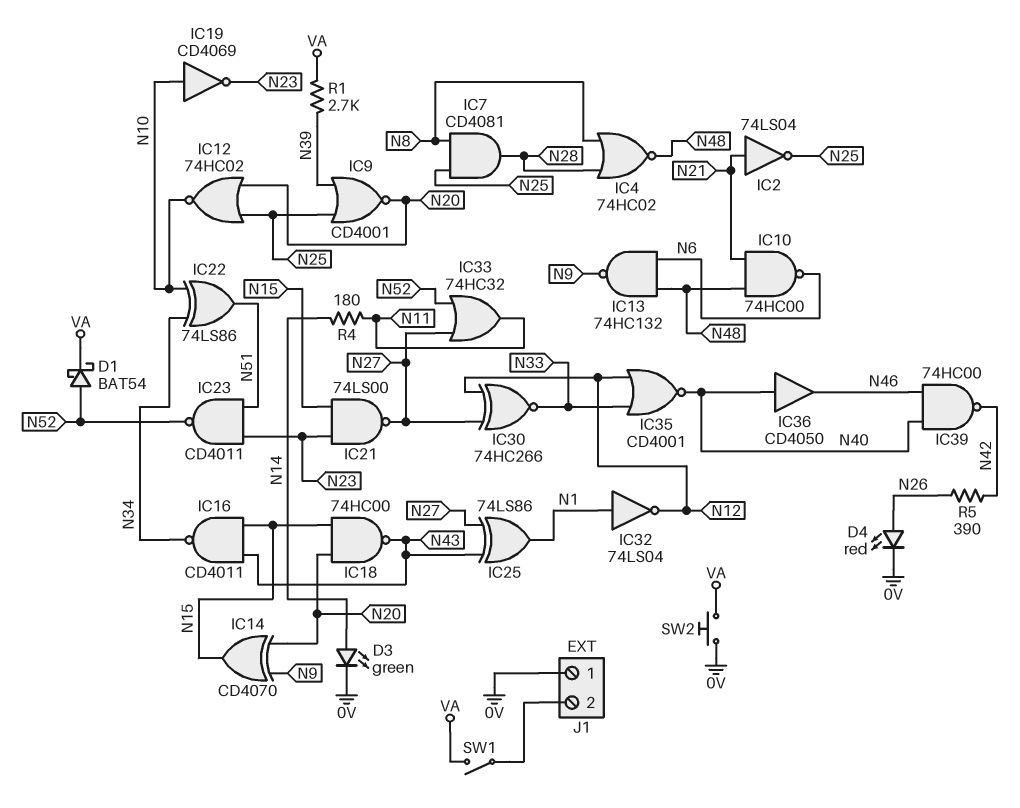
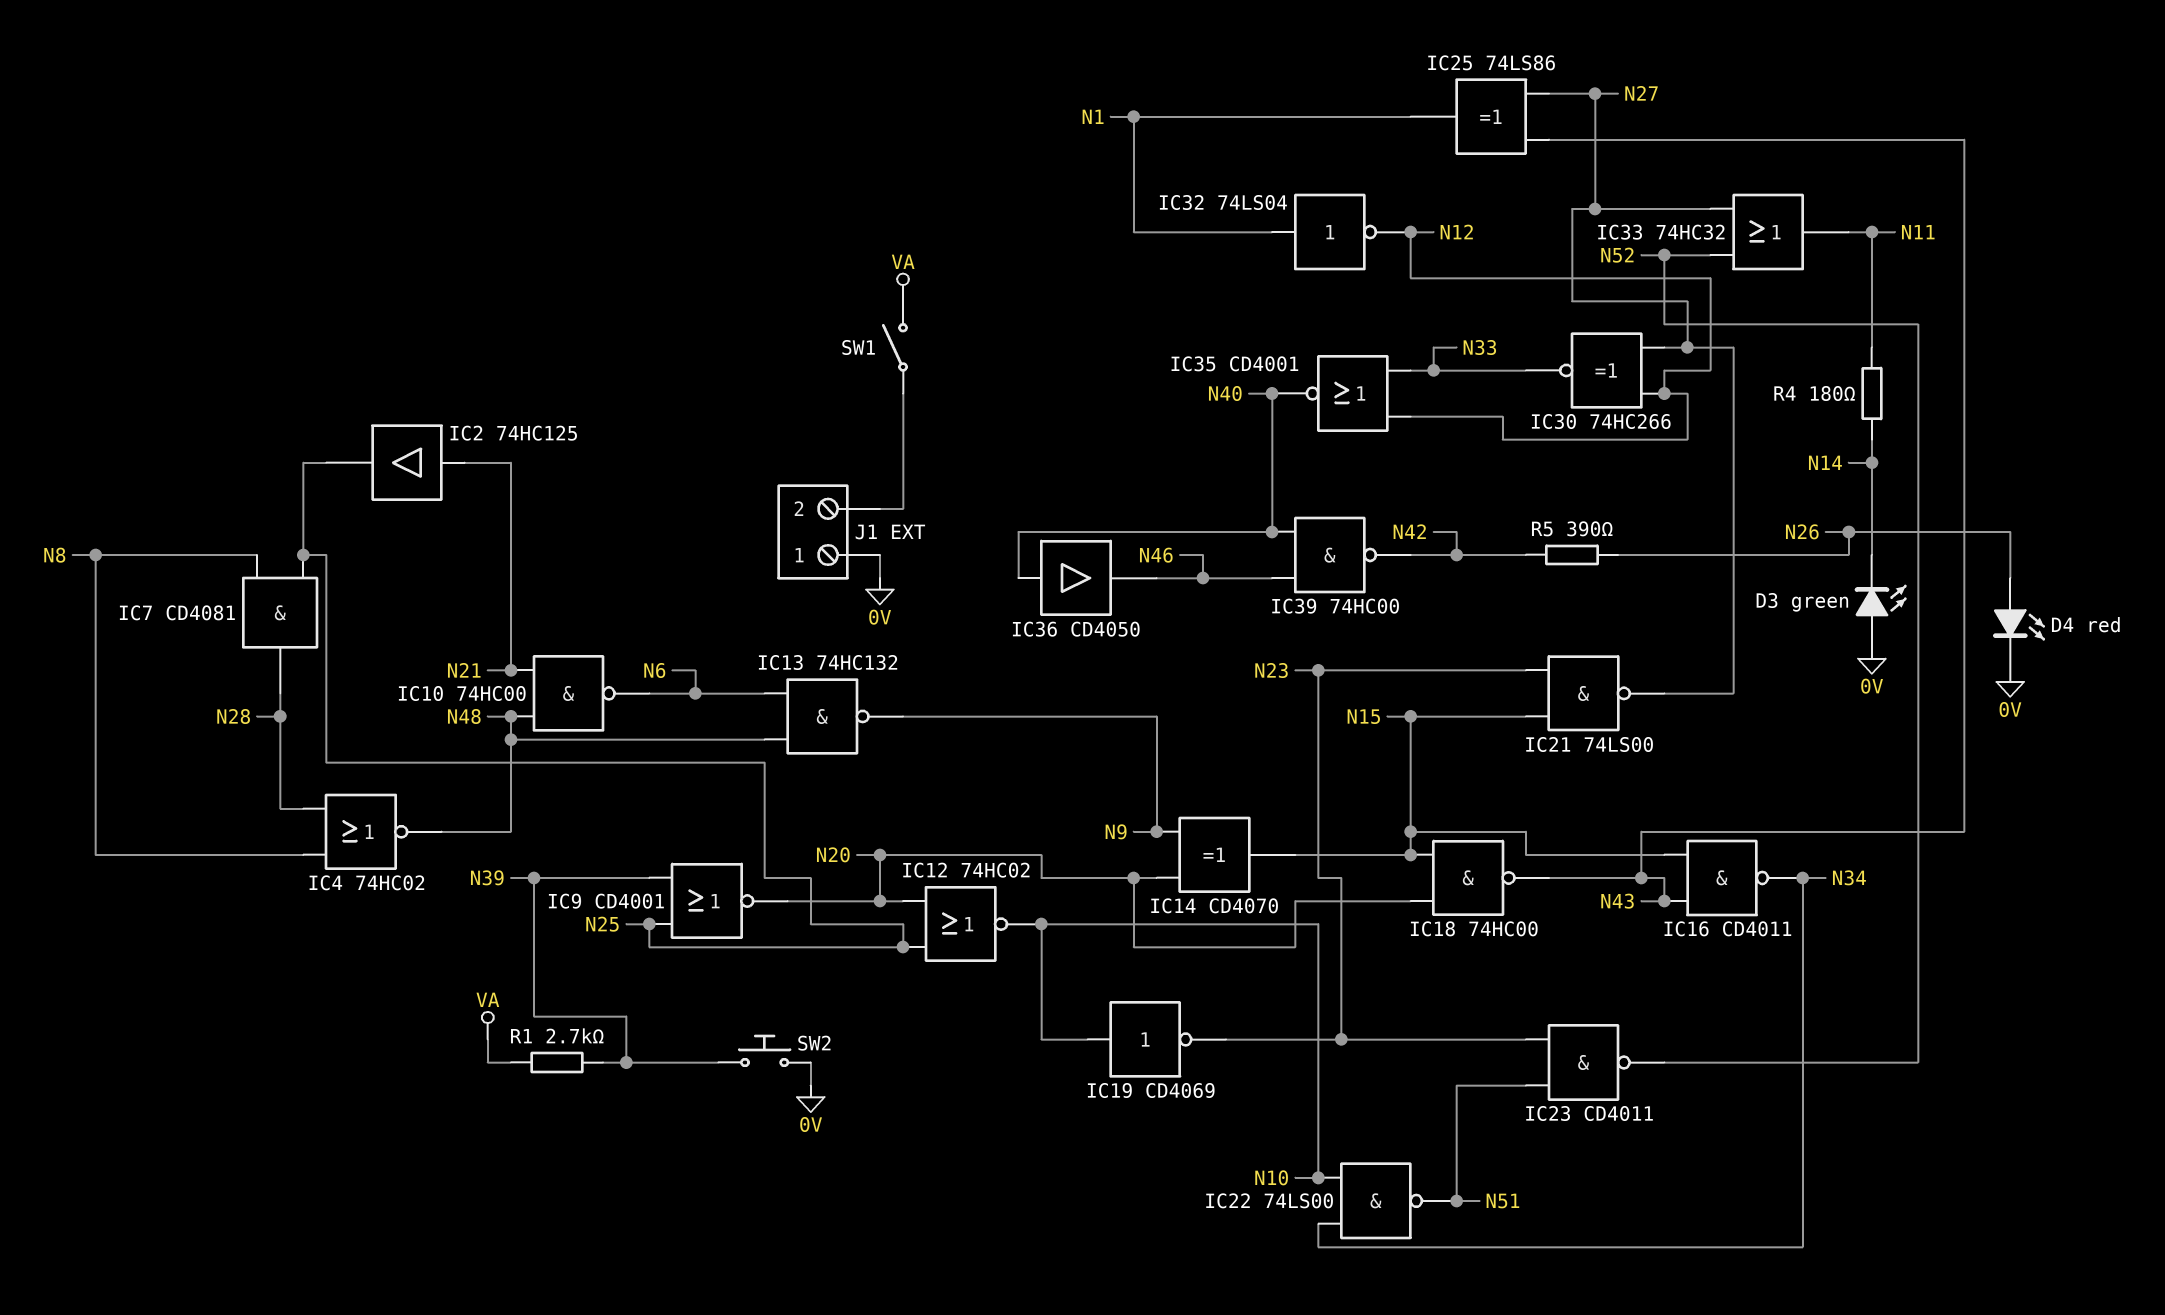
D1: schottky BAT54 (A N52, K VA) -> none
D3: LED green (A N14, K 0V) -> LED green (A 0V, K N14)
IC2: NOT 74LS04 (in N21, out N25) -> buffer 74HC125 (in N21, out N25)
IC22: XOR 74LS86 (in N10, in N34, out N51) -> NAND 74LS00 (in N10, in N34, out N51)
SW2: button (0V, VA) -> button (0V, N39)

